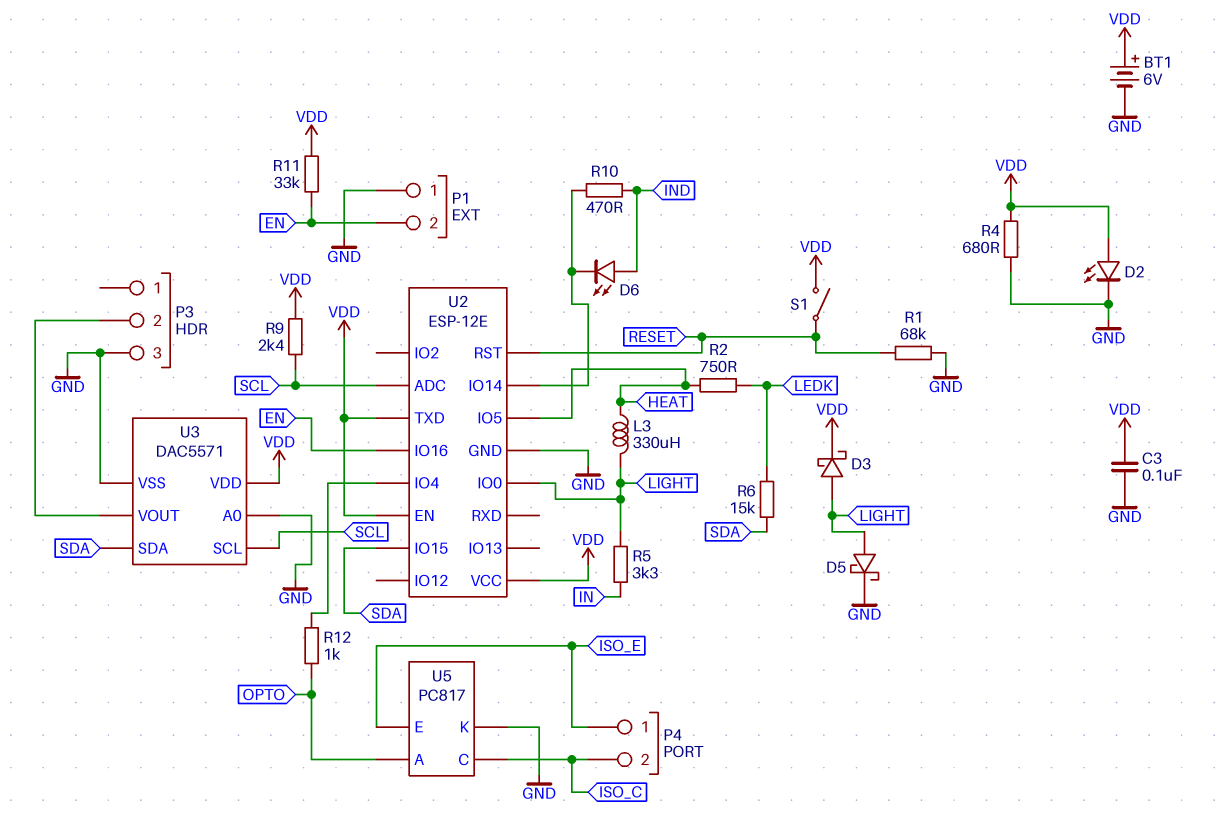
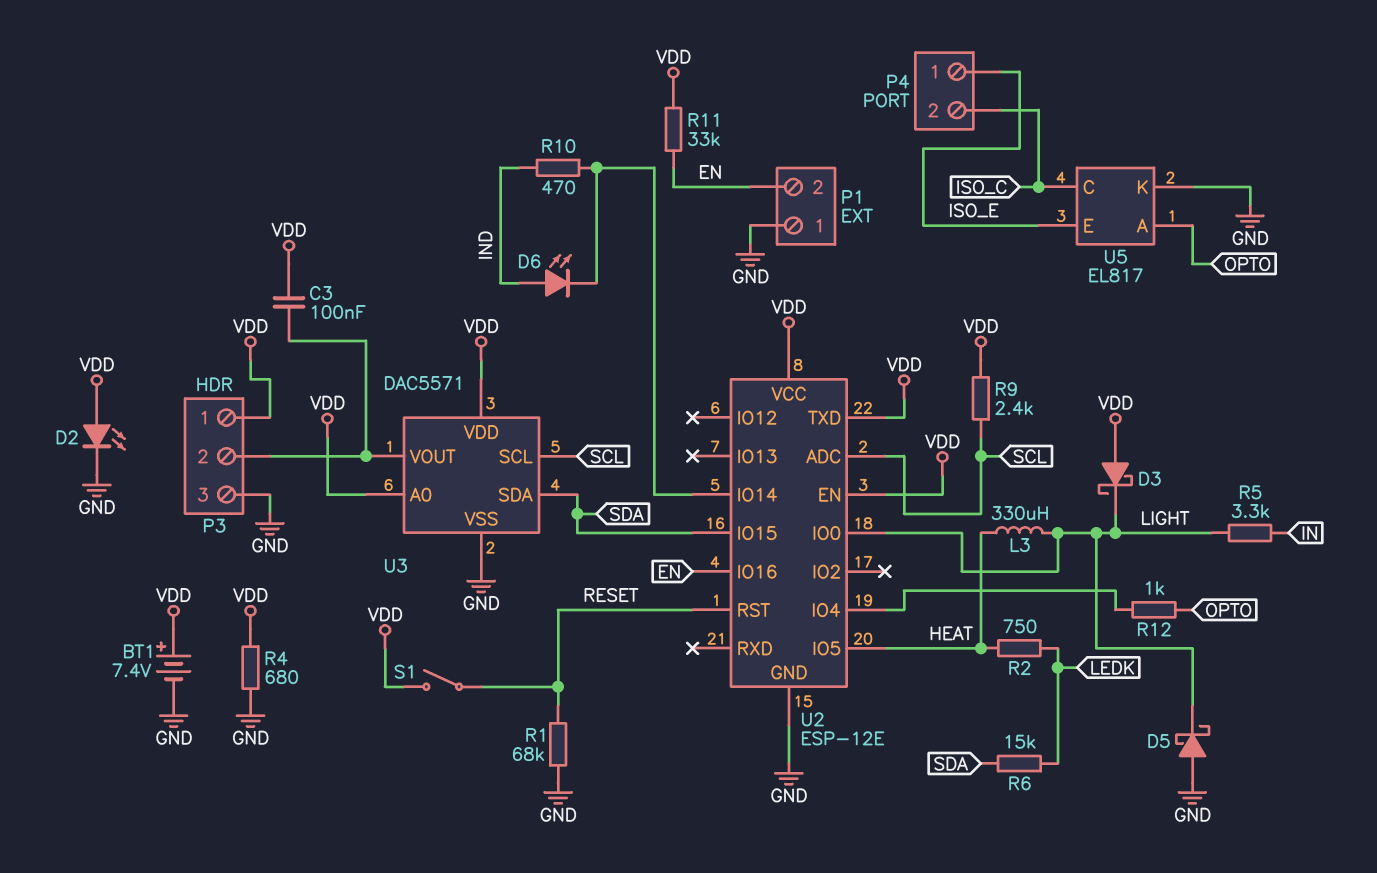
BT1: 6V (plus VDD, minus GND) -> 7.4V (plus VDD, minus GND)
C3: 100nF (GND, VDD) -> 100nF (P3/2, VDD)
D3: schottky (A LIGHT, K VDD) -> schottky (A VDD, K LIGHT)
D5: schottky (A LIGHT, K GND) -> schottky (A GND, K LIGHT)
P3 pin 1: none -> VDD
U3 pin A0: GND -> VDD
U5: PC817 -> EL817

